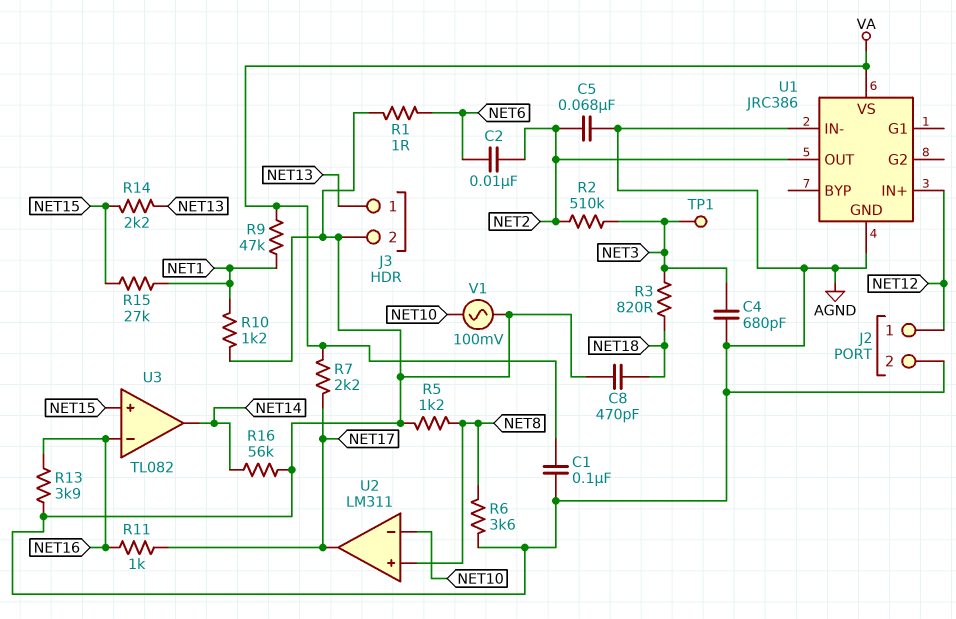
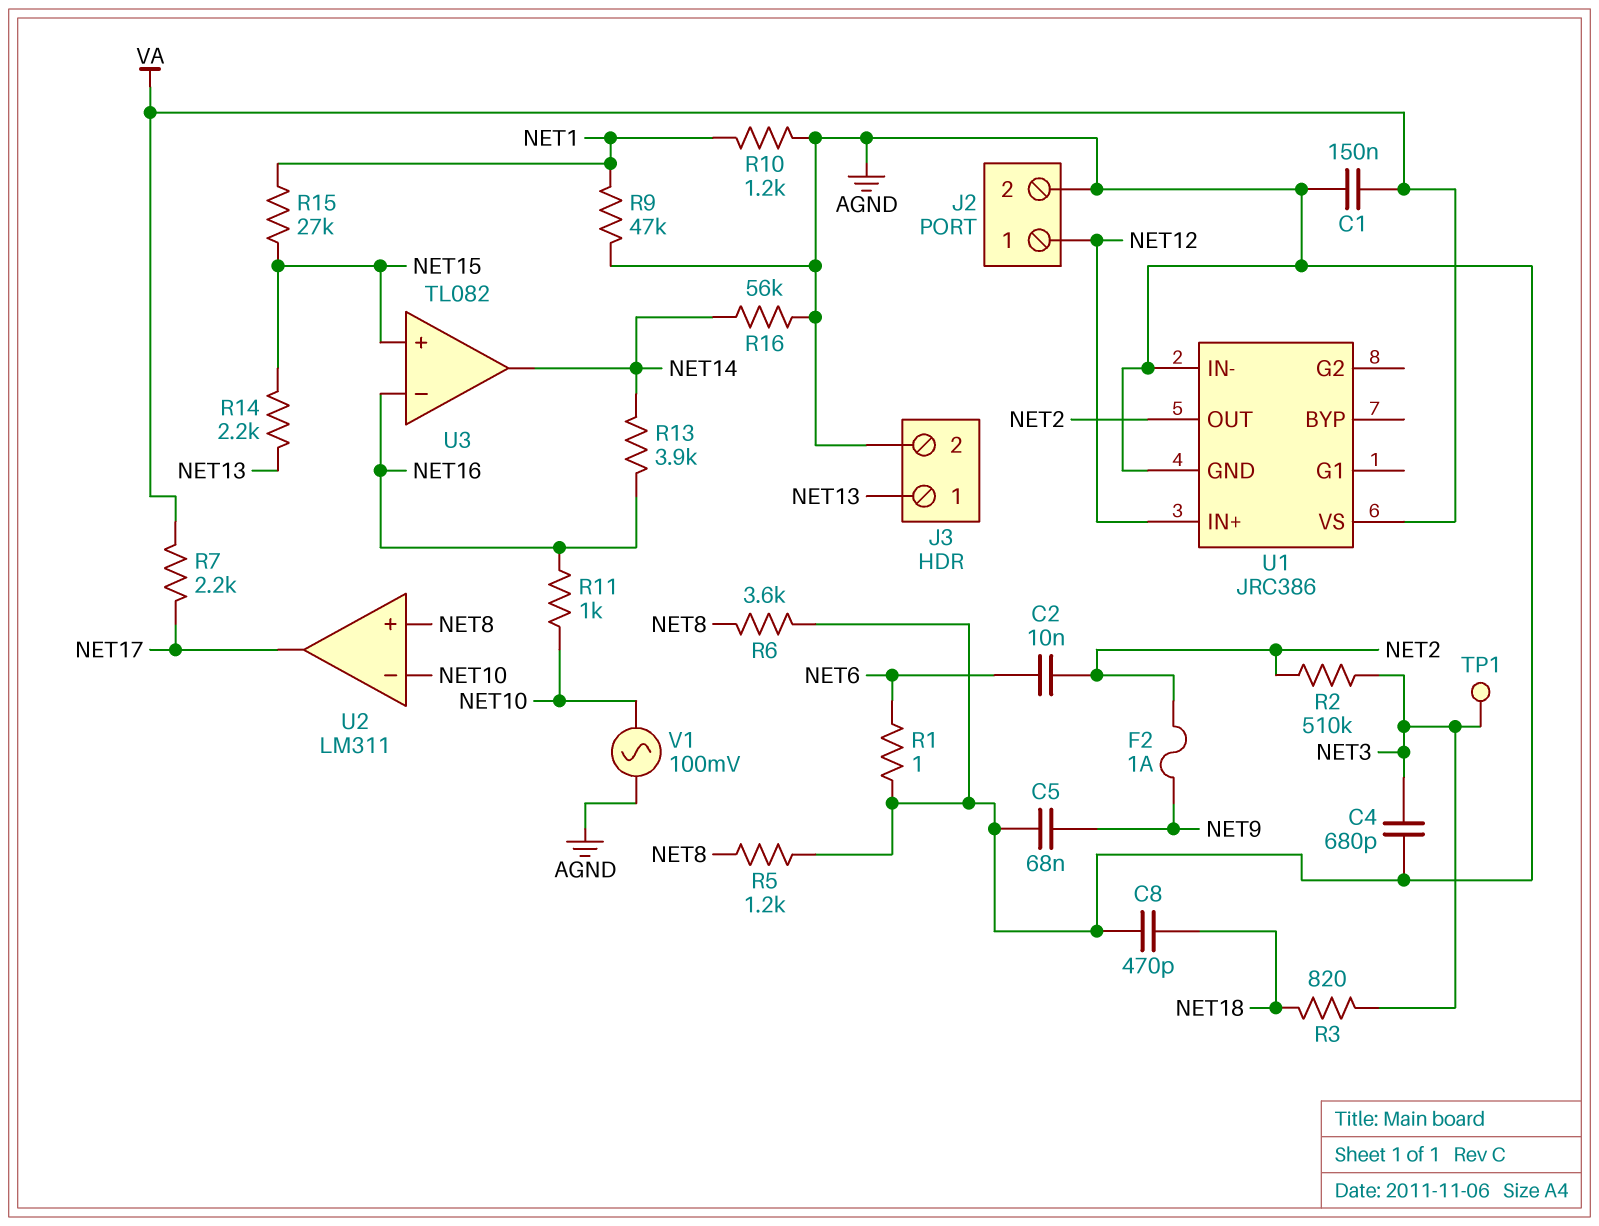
C1: 100nF (AGND, VA) -> 150nF (AGND, VA)
C5: 68nF (AGND, NET2) -> 68nF (AGND, NET9)
F2: none -> 1A (NET2, NET9)
R9: 47k (NET1, VA) -> 47k (AGND, NET1)
R11: 1k (NET16, NET17) -> 1k (NET10, NET16)
R13: 3.9k (AGND, NET16) -> 3.9k (NET14, NET16)

